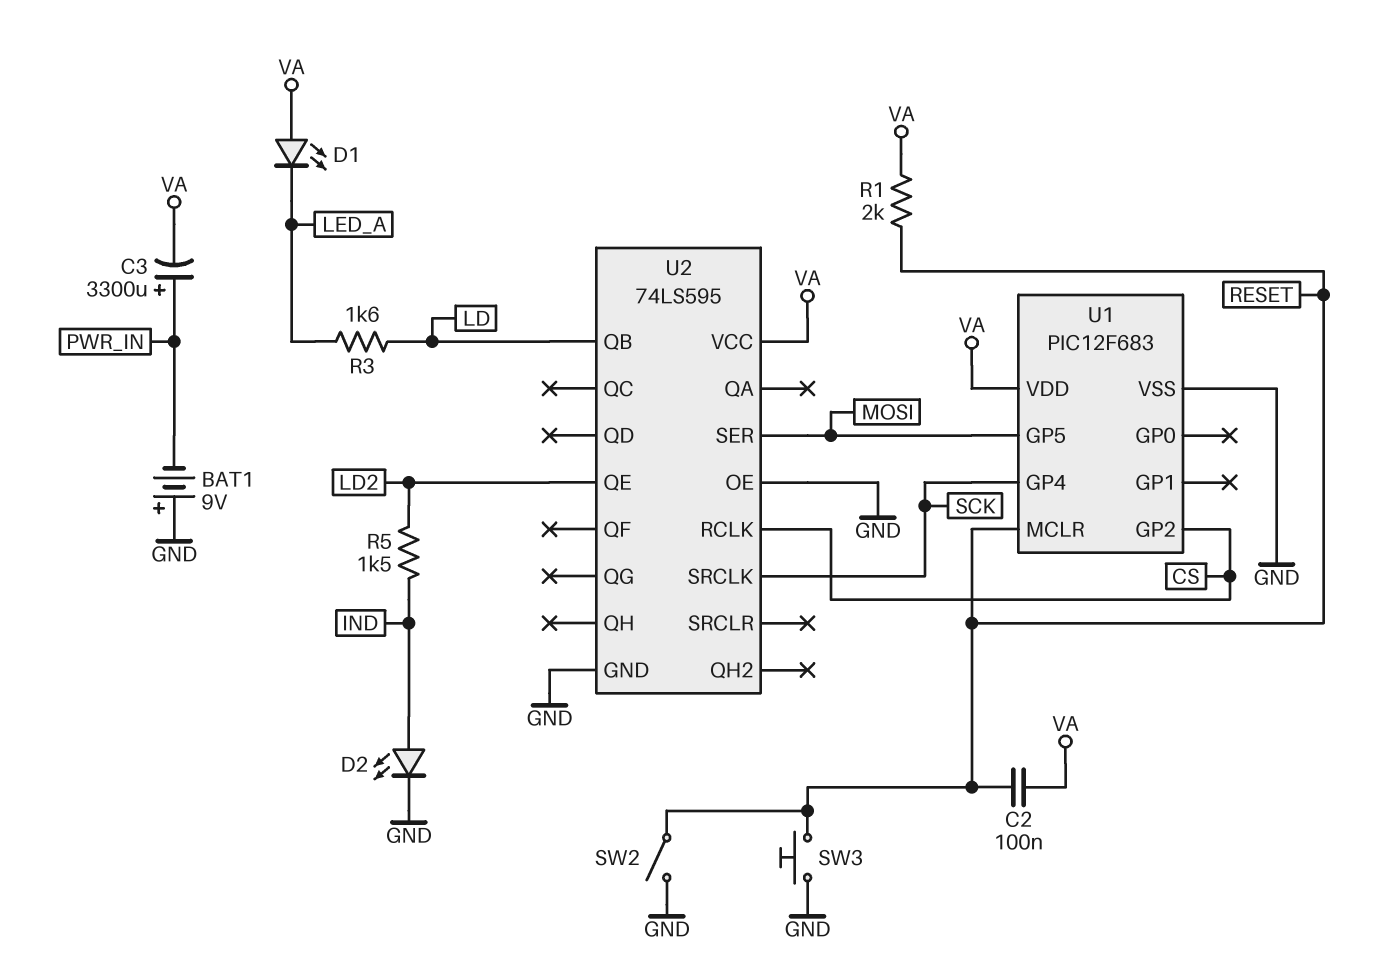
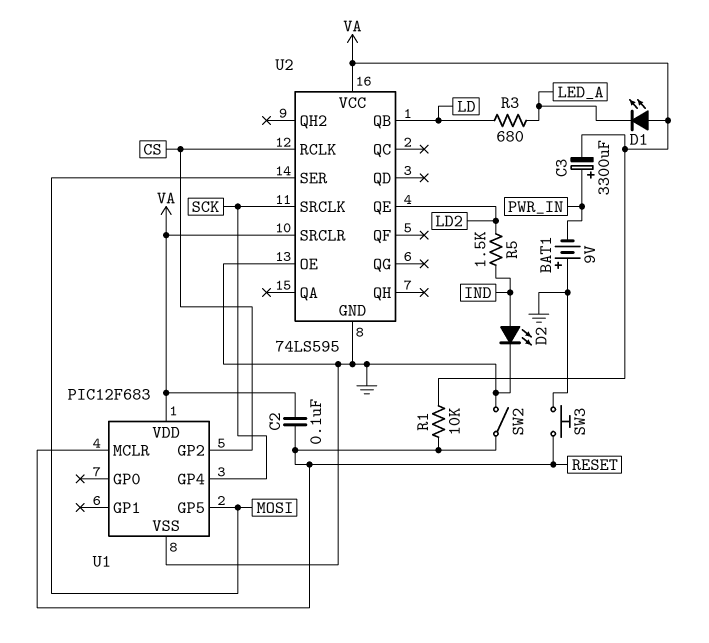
R1: 2k (RESET, VA) -> 10k (RESET, VA)
R3: 1.6k (LD, LED_A) -> 680 (LD, LED_A)
U2 pin SRCLR: none -> VA

